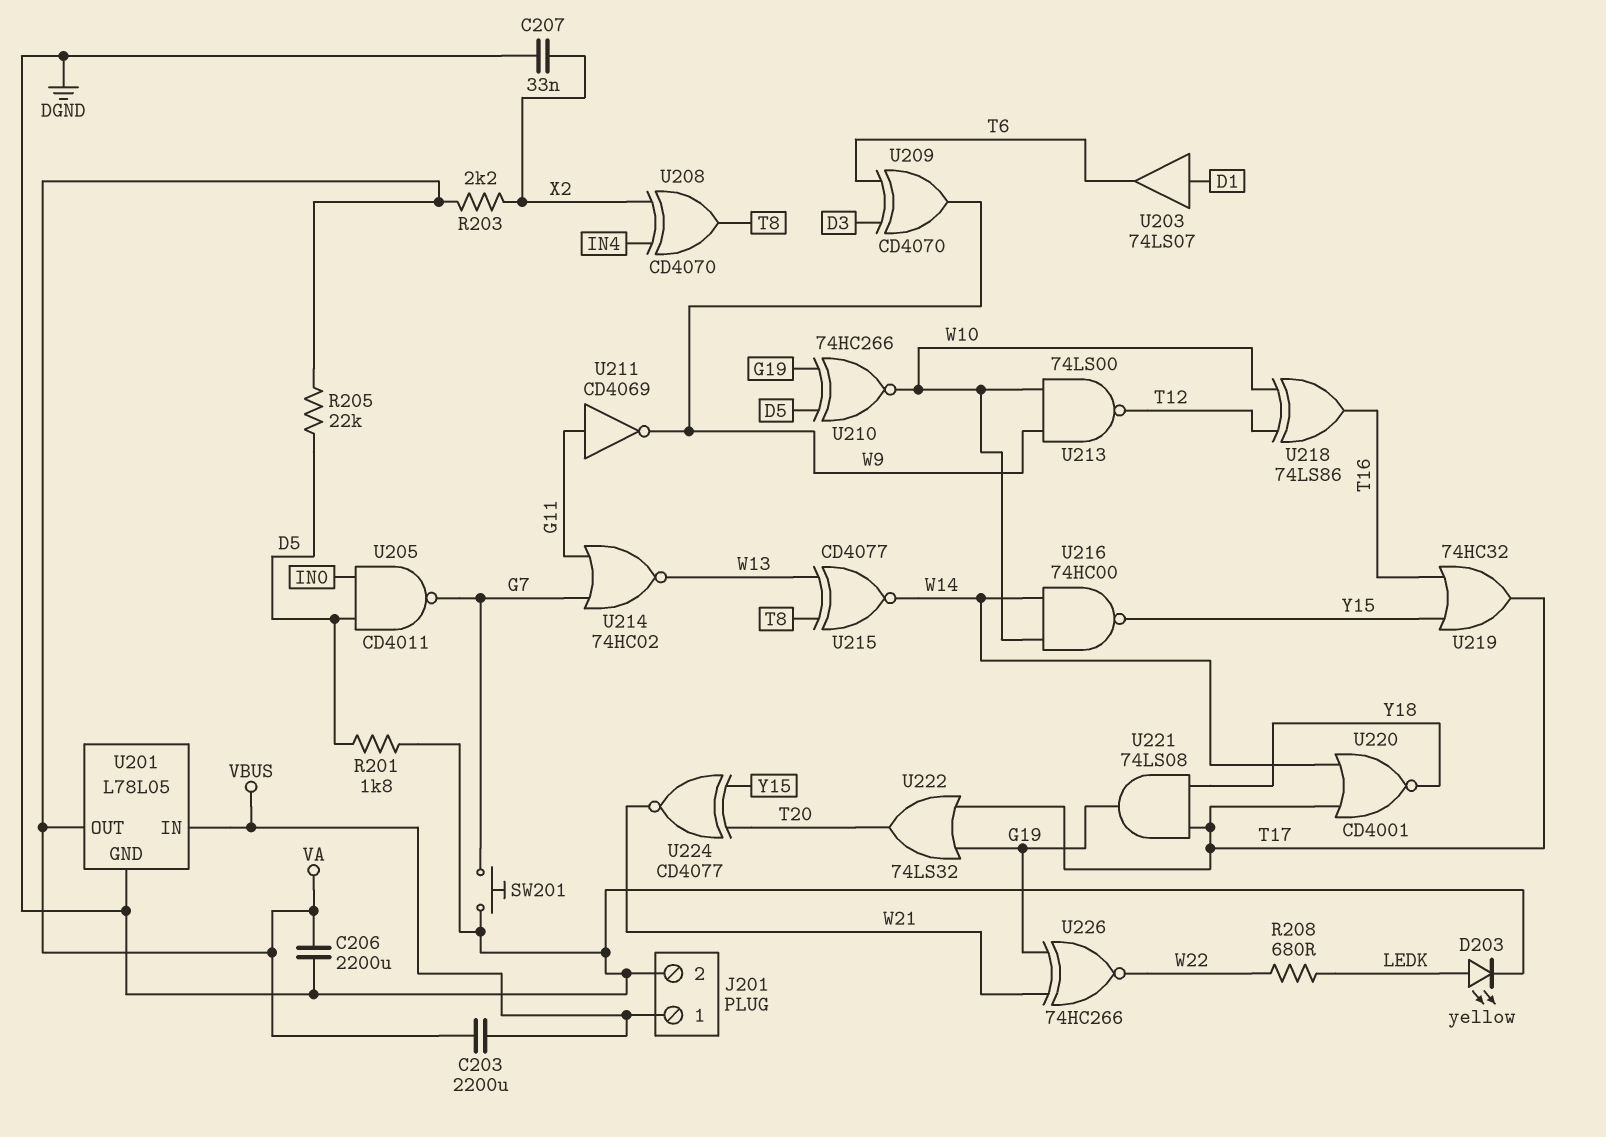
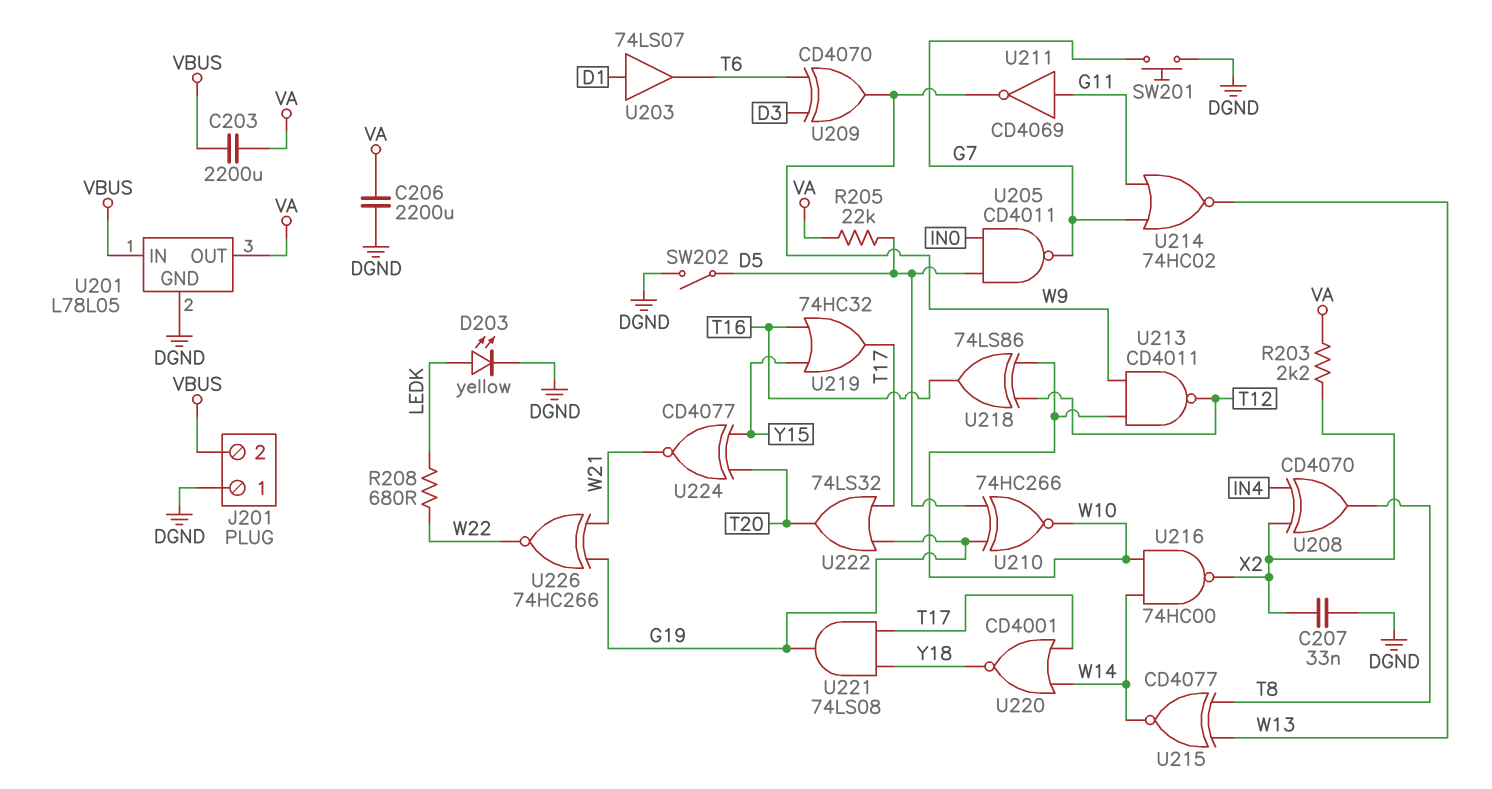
J201 pin 1: VBUS -> DGND
J201 pin 2: DGND -> VBUS
R201: 1.8k (D5, DGND) -> none
SW202: none -> switch (D5, DGND)
U213: NAND 74LS00 (in W9, in W10, out T12) -> NAND CD4011 (in W9, in W10, out T12)
U216: NAND 74HC00 (in W10, in W14, out Y15) -> NAND 74HC00 (in W10, in W14, out X2)

